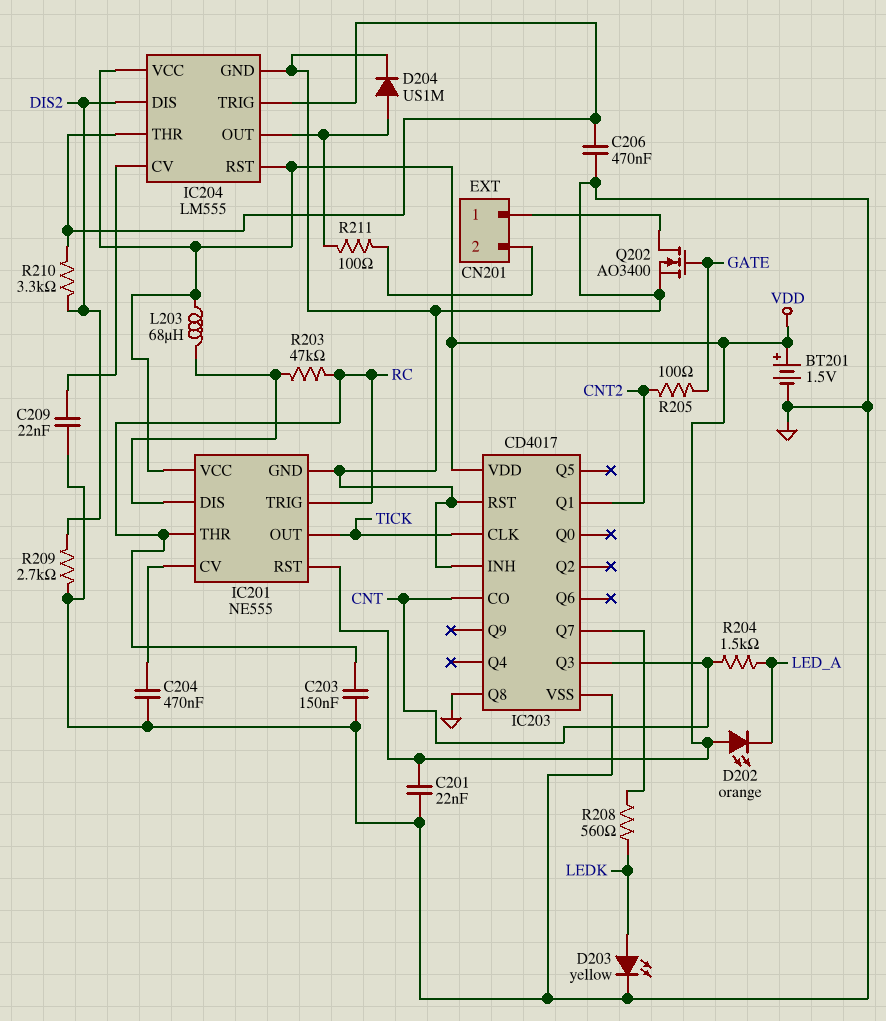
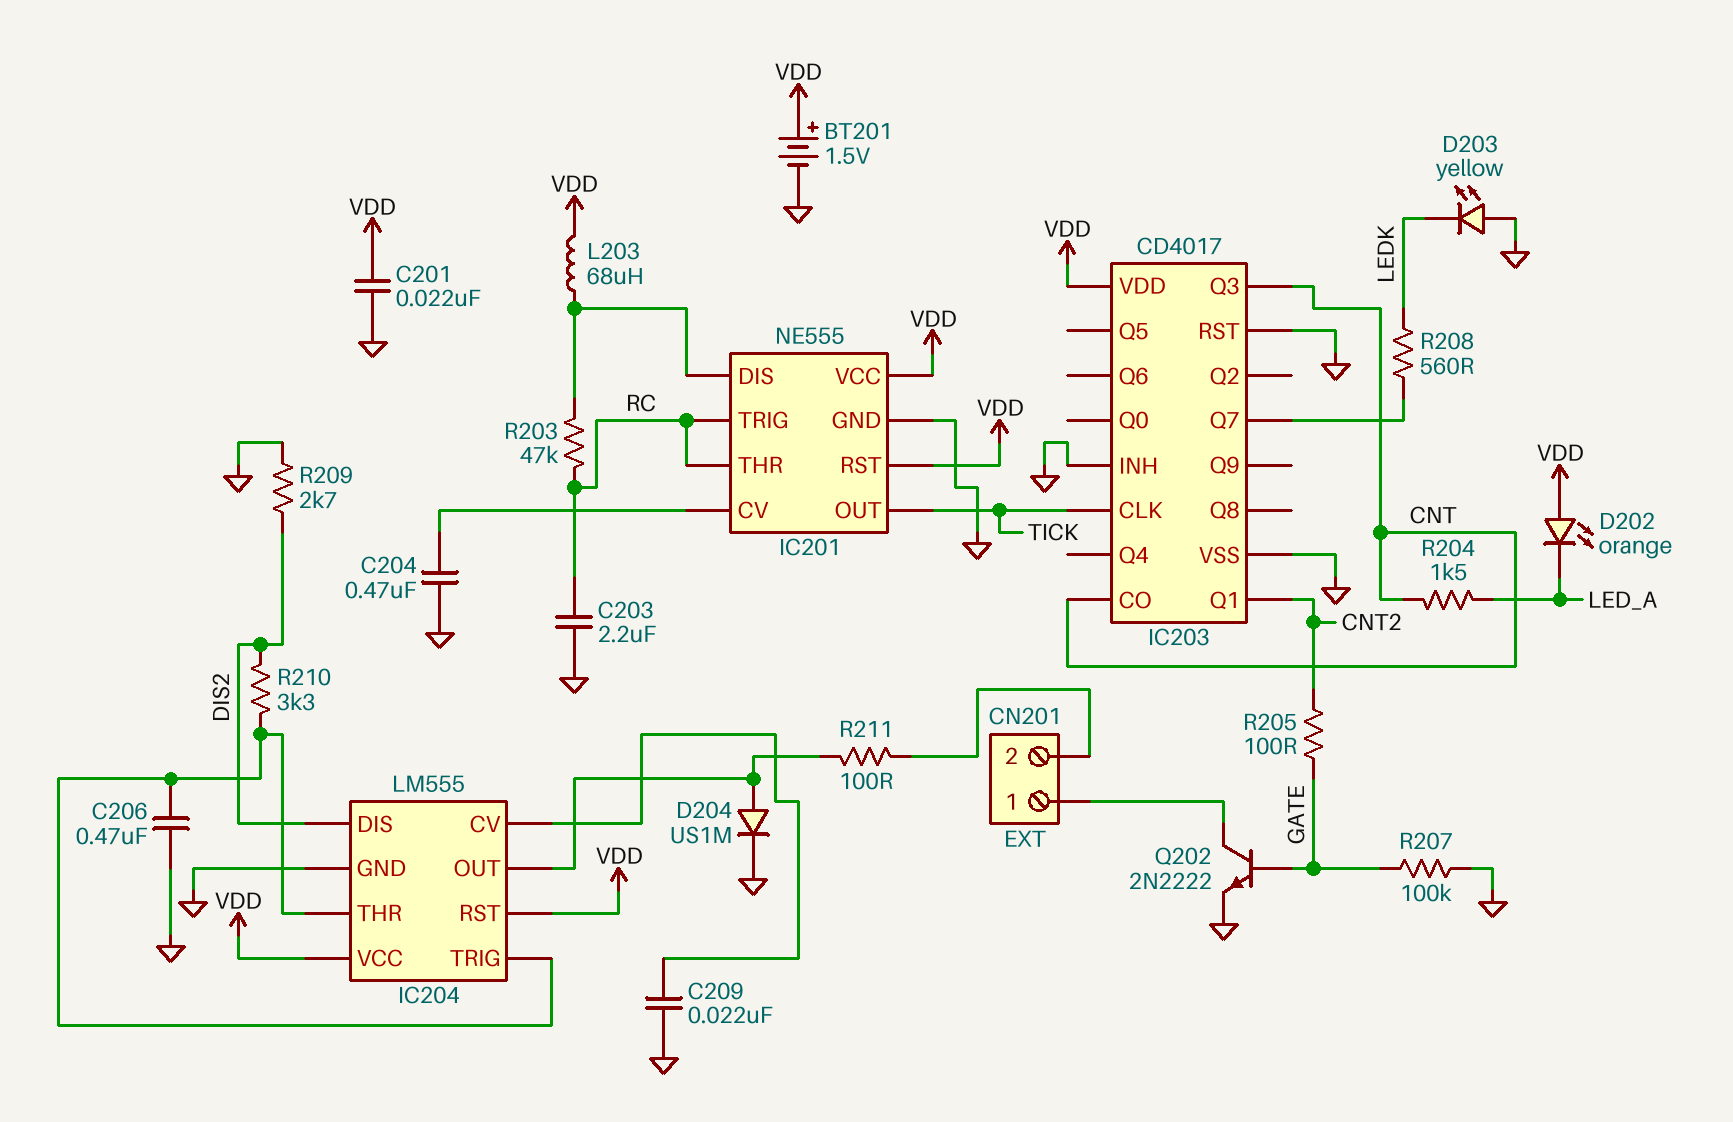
C203: 150nF (GND, RC) -> 2.2uF (GND, RC)
D203: LED yellow (A LEDK, K GND) -> LED yellow (A GND, K LEDK)
IC203 pin Q8: GND -> none
Q202: NMOS AO3400 (G GATE, D CN201/1, S GND) -> NPN 2N2222 (B GATE, C CN201/1, E GND)
R207: none -> 100k (GATE, GND)

